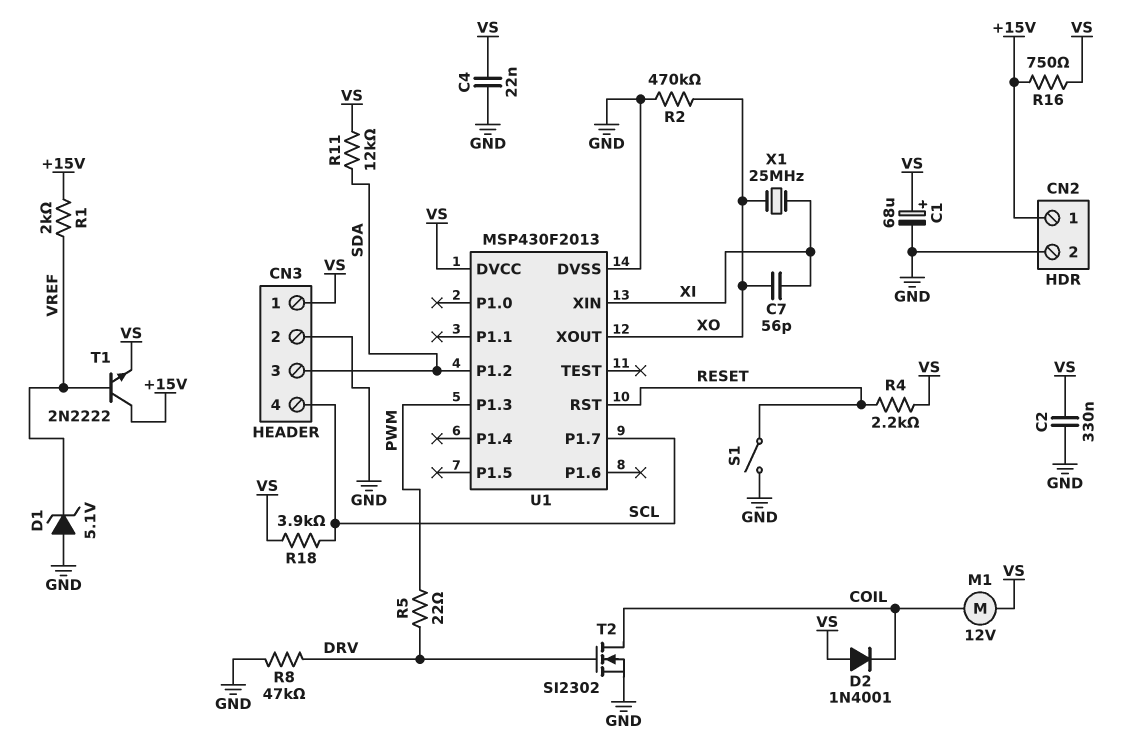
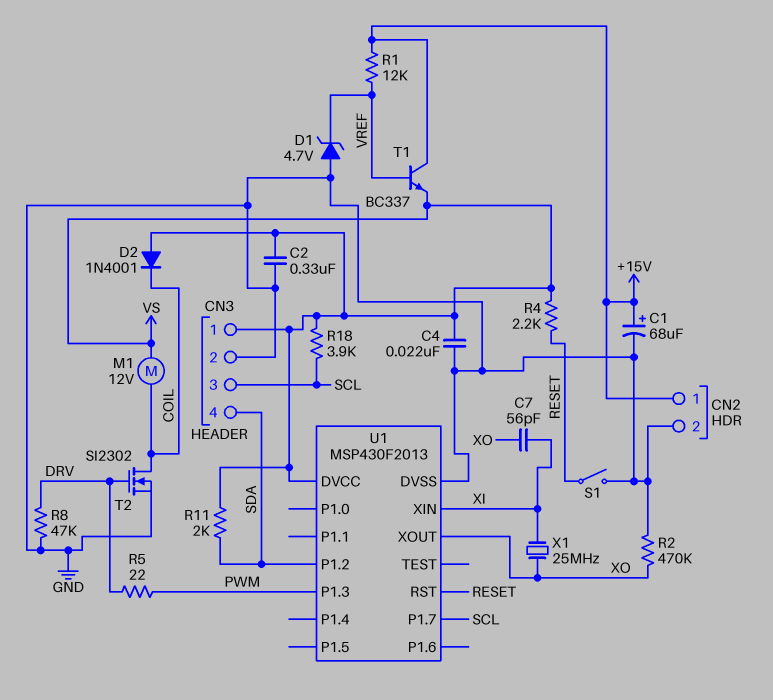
C1: 68uF (plus VS, minus GND) -> 68uF (plus +15V, minus GND)
CN3 pin 3: SDA -> SCL
CN3 pin 4: SCL -> SDA
D1: zener 5.1V (A GND, K VREF) -> zener 4.7V (A GND, K VREF)
R1: 2k (+15V, VREF) -> 12k (+15V, VREF)
R11: 12k (SDA, VS) -> 2k (SDA, VS)
R16: 750 (+15V, VS) -> none
T1: NPN 2N2222 (B VREF, C +15V, E VS) -> NPN BC337 (B VREF, C +15V, E VS)

